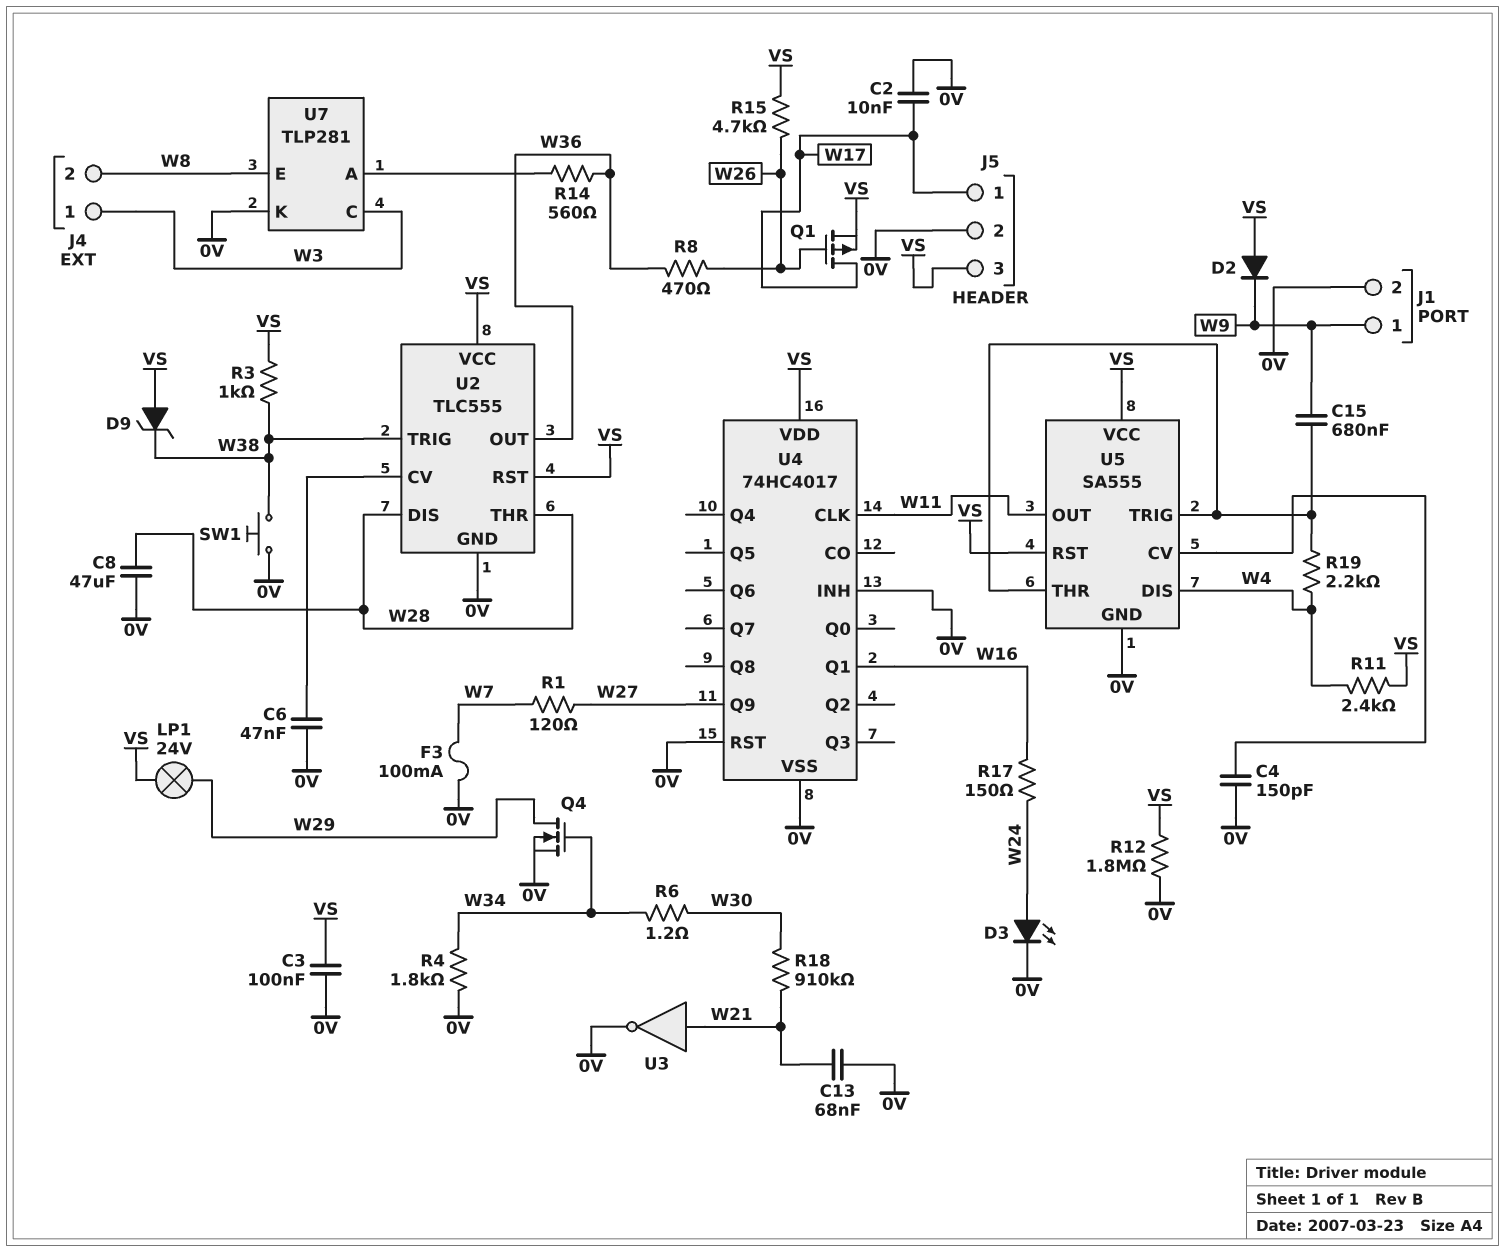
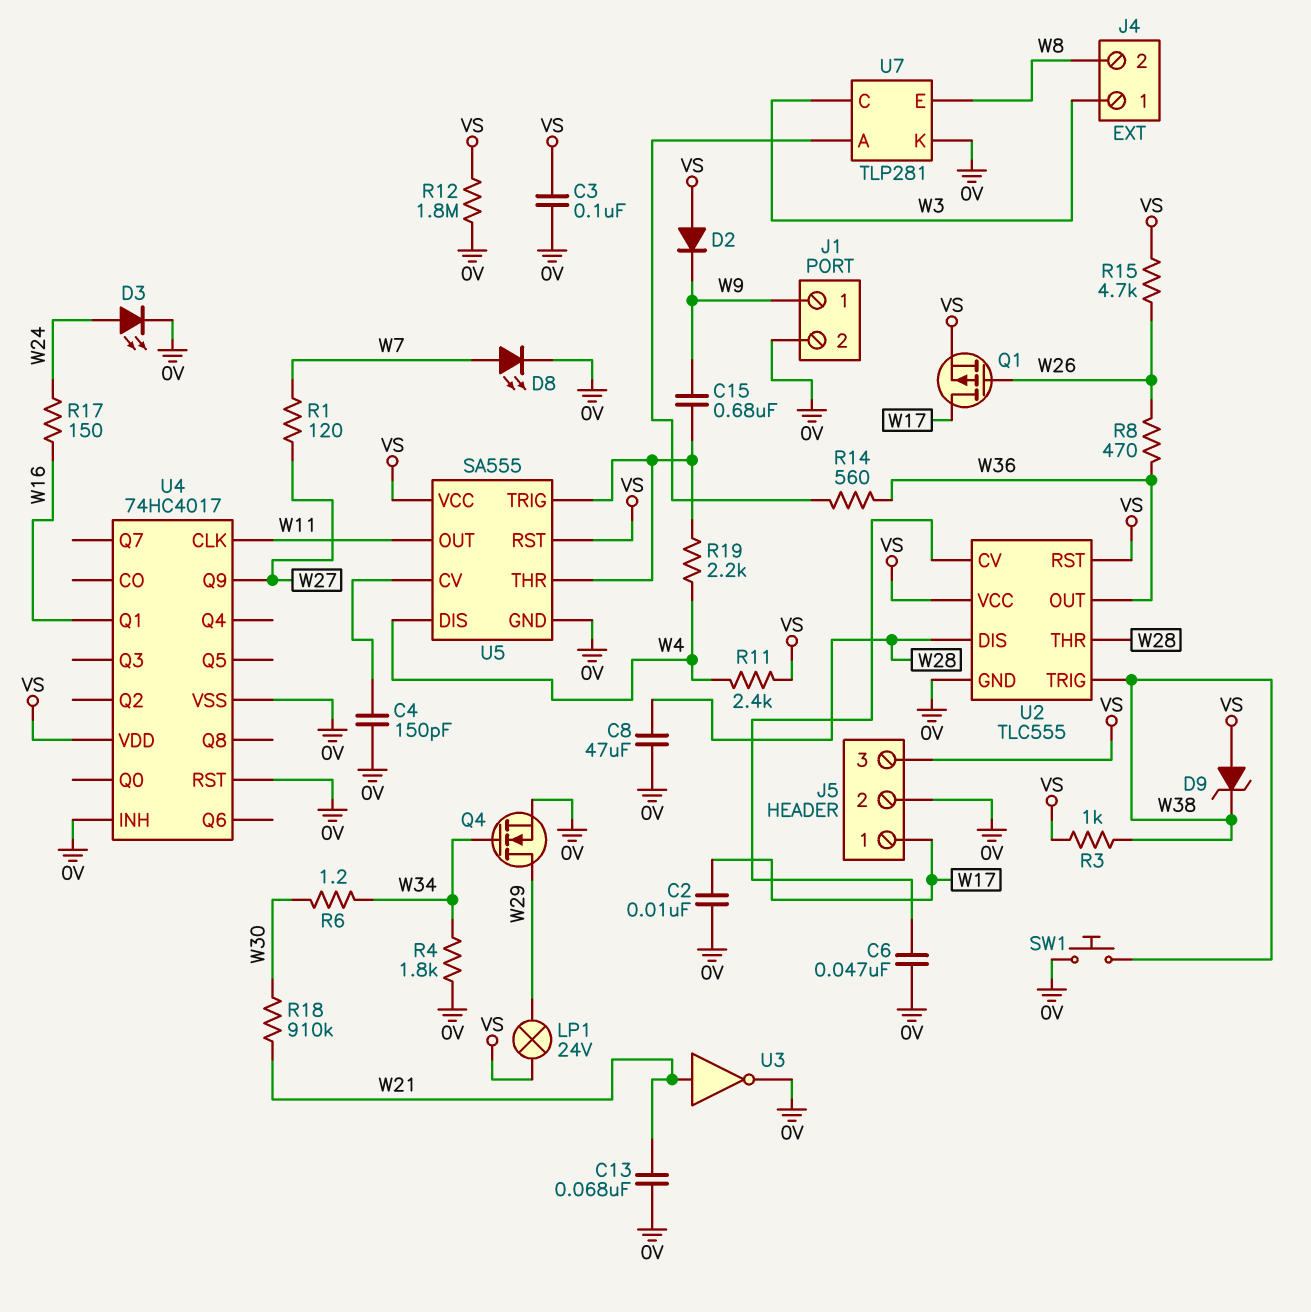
D8: none -> LED (A W7, K 0V)
F3: 100mA (0V, W7) -> none

